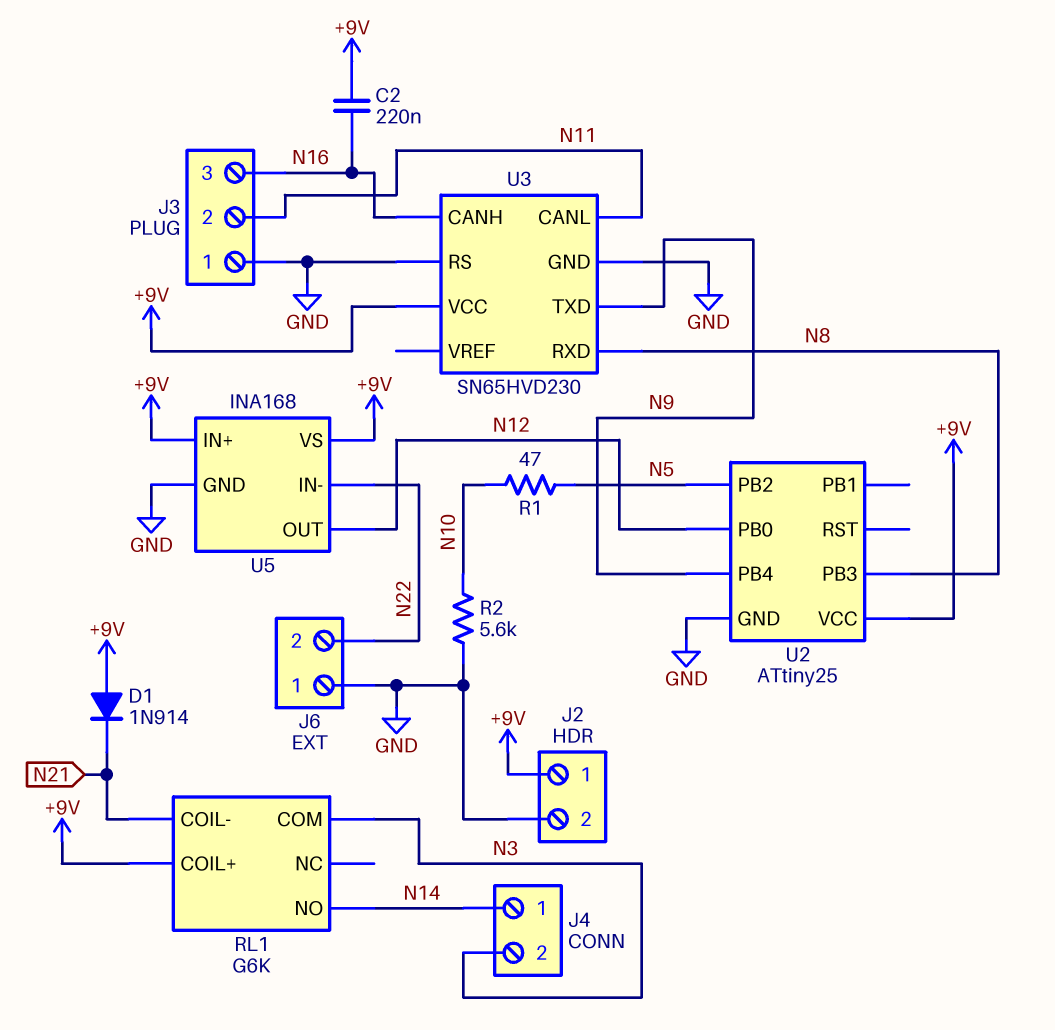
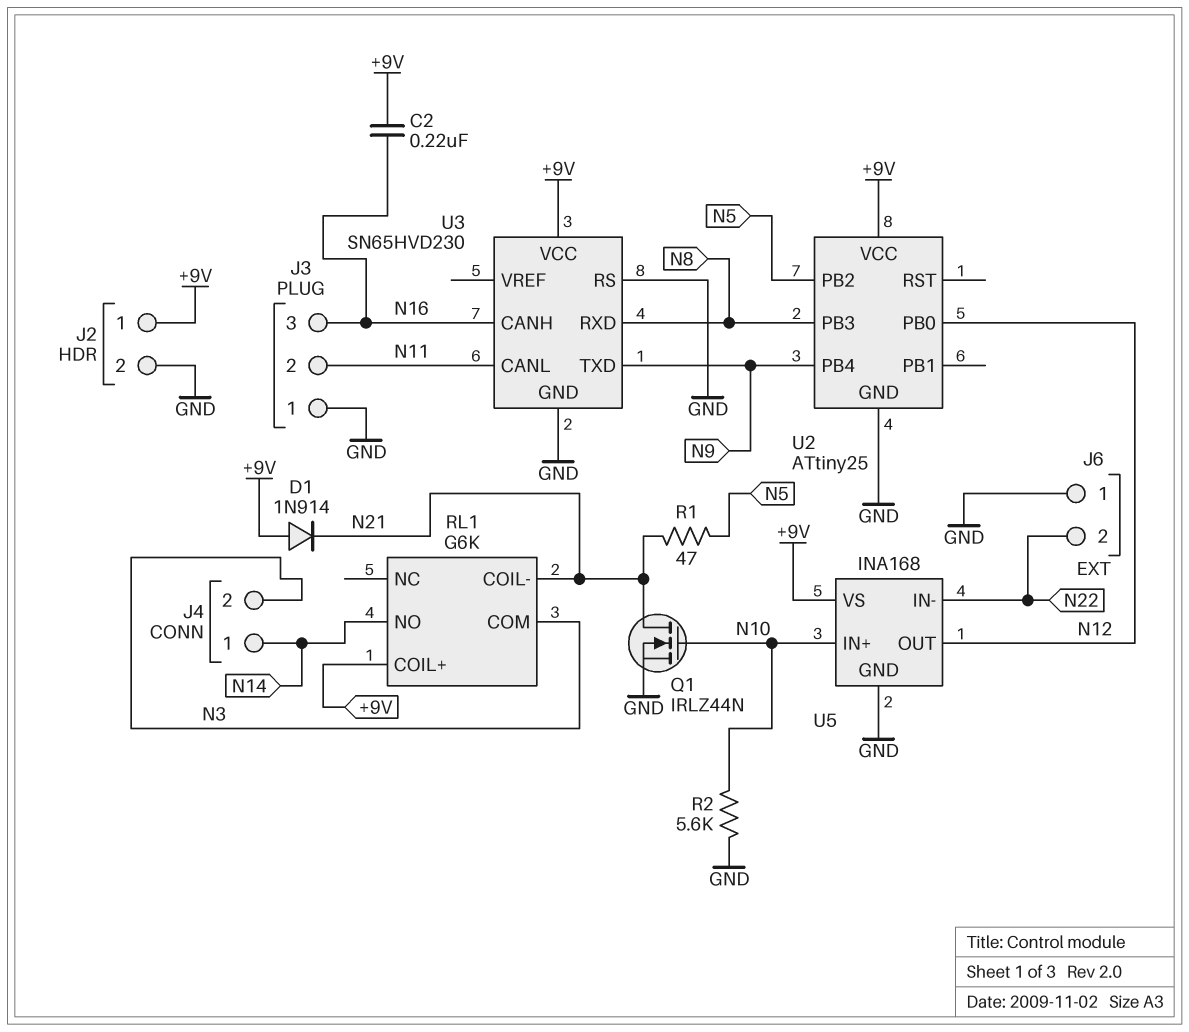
Q1: none -> NMOS IRLZ44N (G N10, D N21, S GND)
R1: 47 (N5, N10) -> 47 (N5, N21)
U5 pin IN+: +9V -> N10

